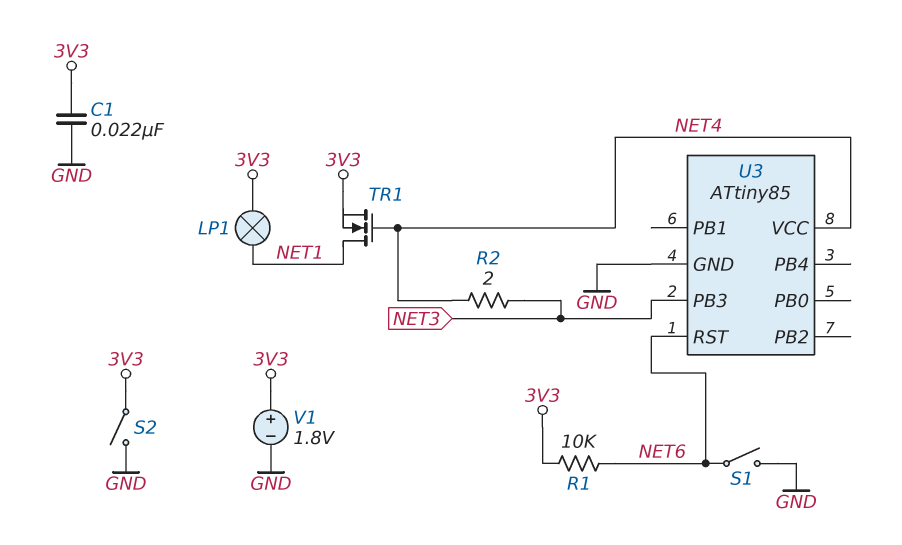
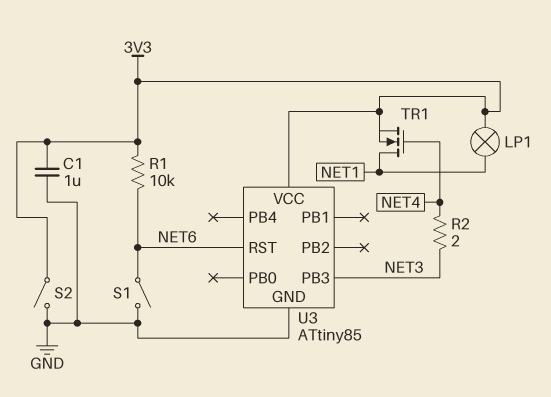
C1: 22nF (3V3, GND) -> 1uF (3V3, GND)
U3 pin VCC: NET4 -> 3V3
V1: 1.8V (plus 3V3, minus GND) -> none

